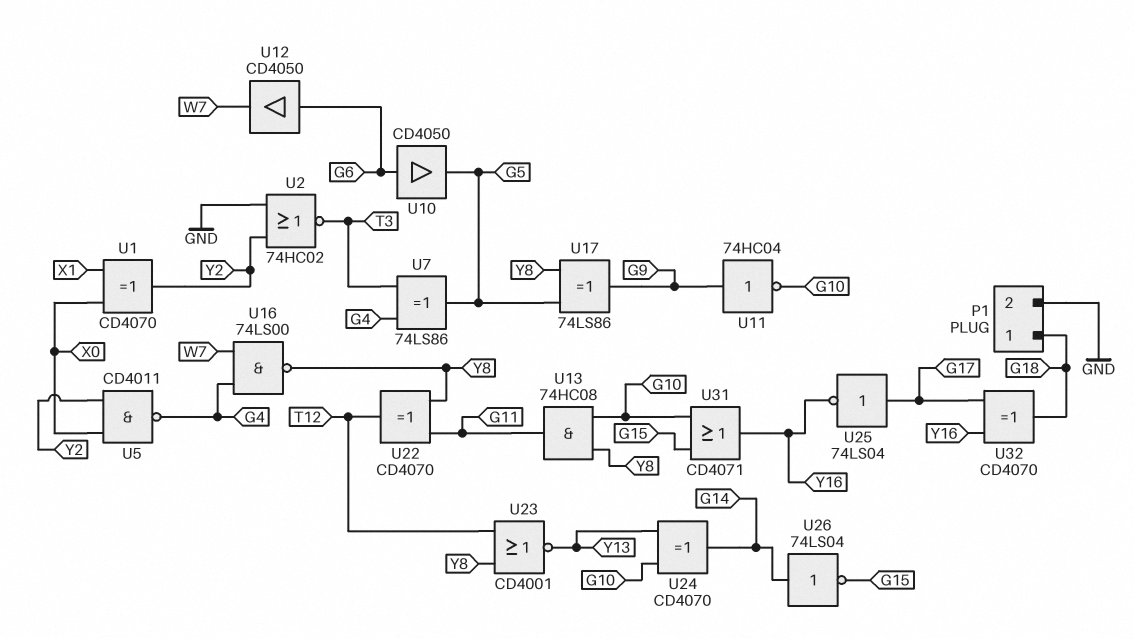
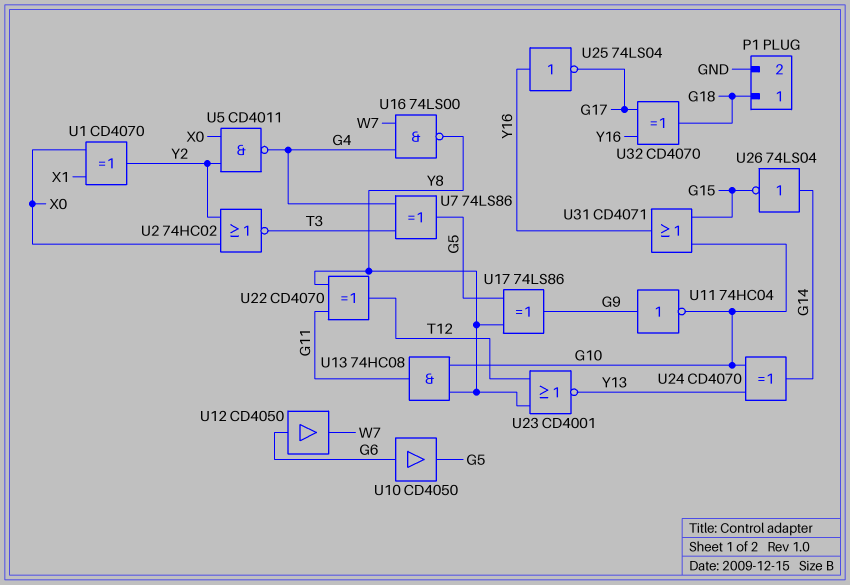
U2: NOR 74HC02 (in GND, in Y2, out T3) -> NOR 74HC02 (in X0, in Y2, out T3)
U25: NOT 74LS04 (in G17, out Y16) -> NOT 74LS04 (in Y16, out G17)

